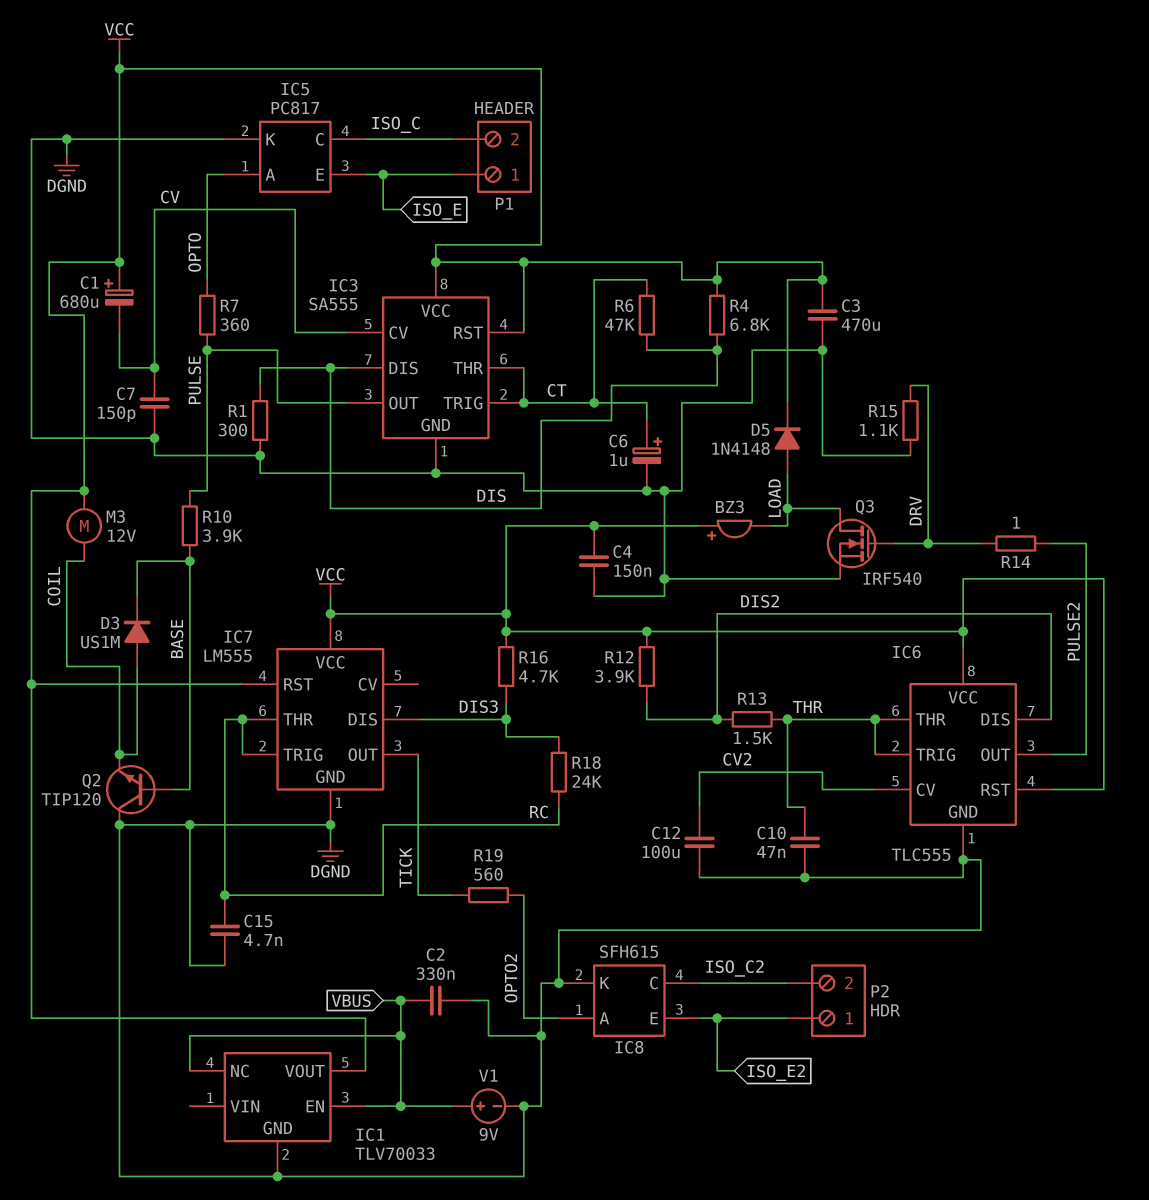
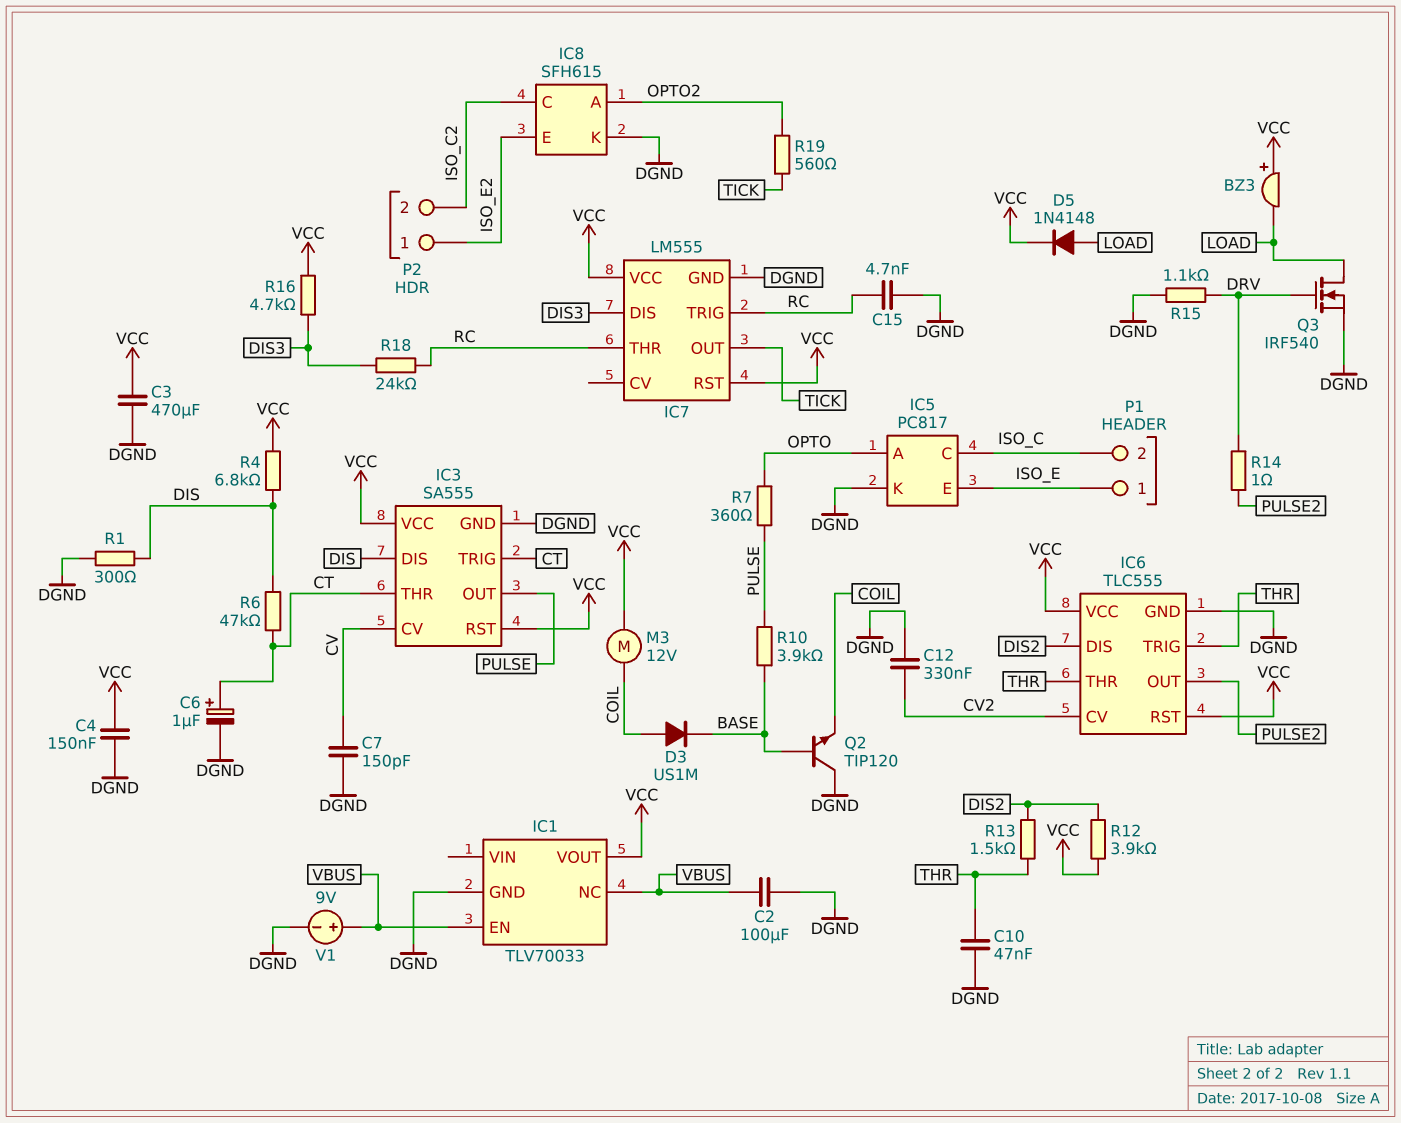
C1: 680uF (plus VCC, minus CV) -> none
C2: 330nF (DGND, VBUS) -> 100uF (DGND, VBUS)
C12: 100uF (CV2, DGND) -> 330nF (CV2, DGND)

